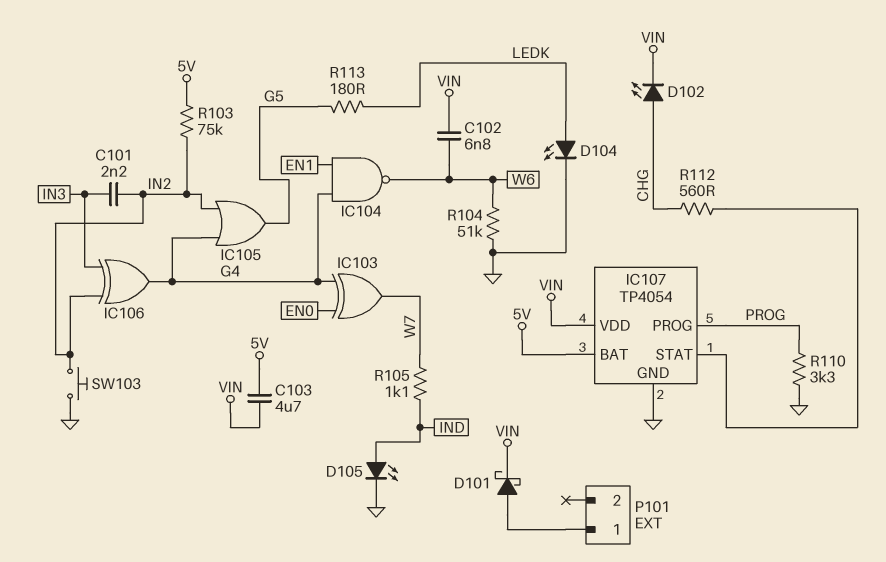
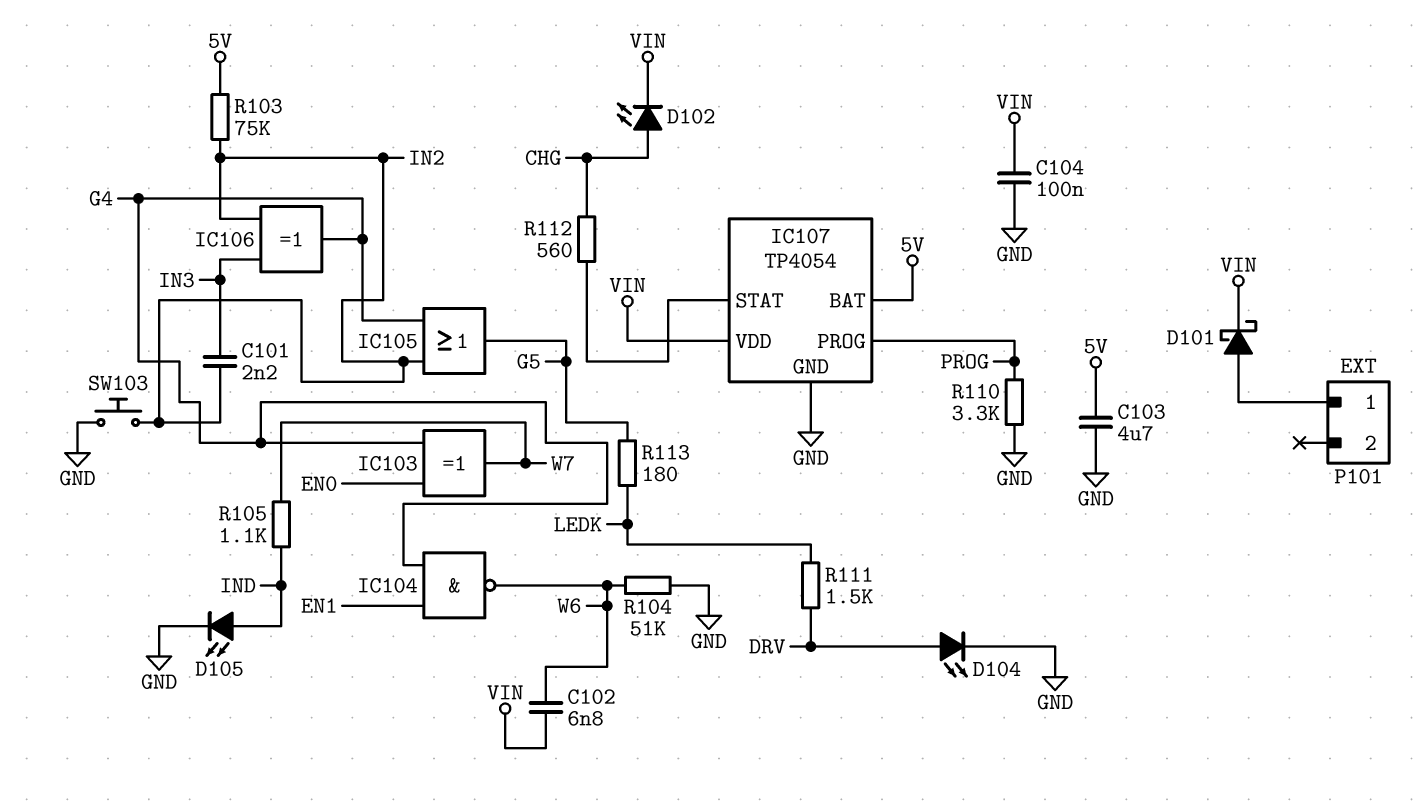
C103: 4.7uF (5V, VIN) -> 4.7uF (5V, GND)
C104: none -> 100nF (GND, VIN)
D104: LED (A LEDK, K GND) -> LED (A DRV, K GND)
R111: none -> 1.5k (DRV, LEDK)

